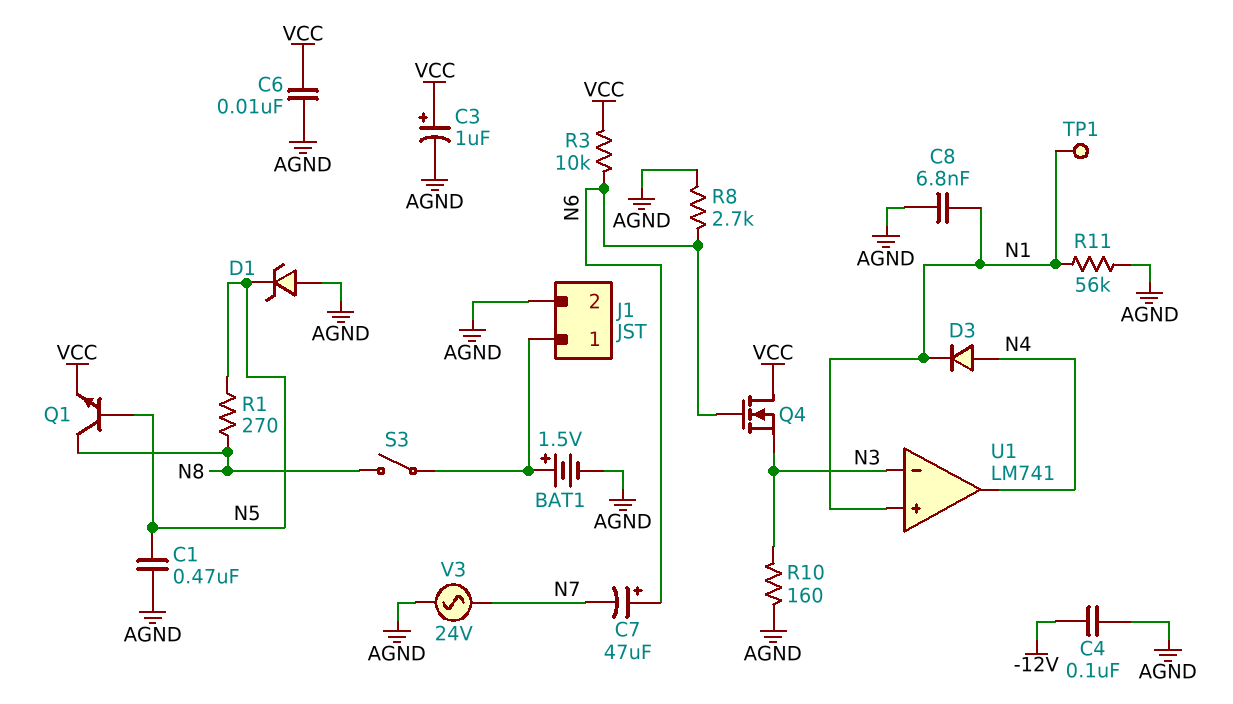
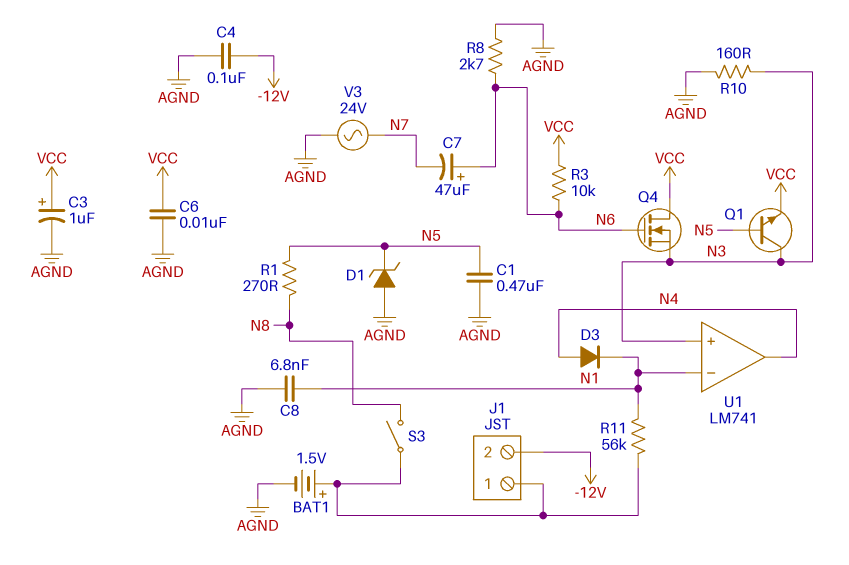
J1 pin 2: AGND -> -12V
Q1: NPN (B N5, C N8, E VCC) -> NPN (B N5, C N3, E VCC)
R11: 56k (AGND, N1) -> 56k (J1/1, N1)
TP1: test point (N1) -> none
U1 pin in+: N1 -> N3
U1 pin in-: N3 -> N1

